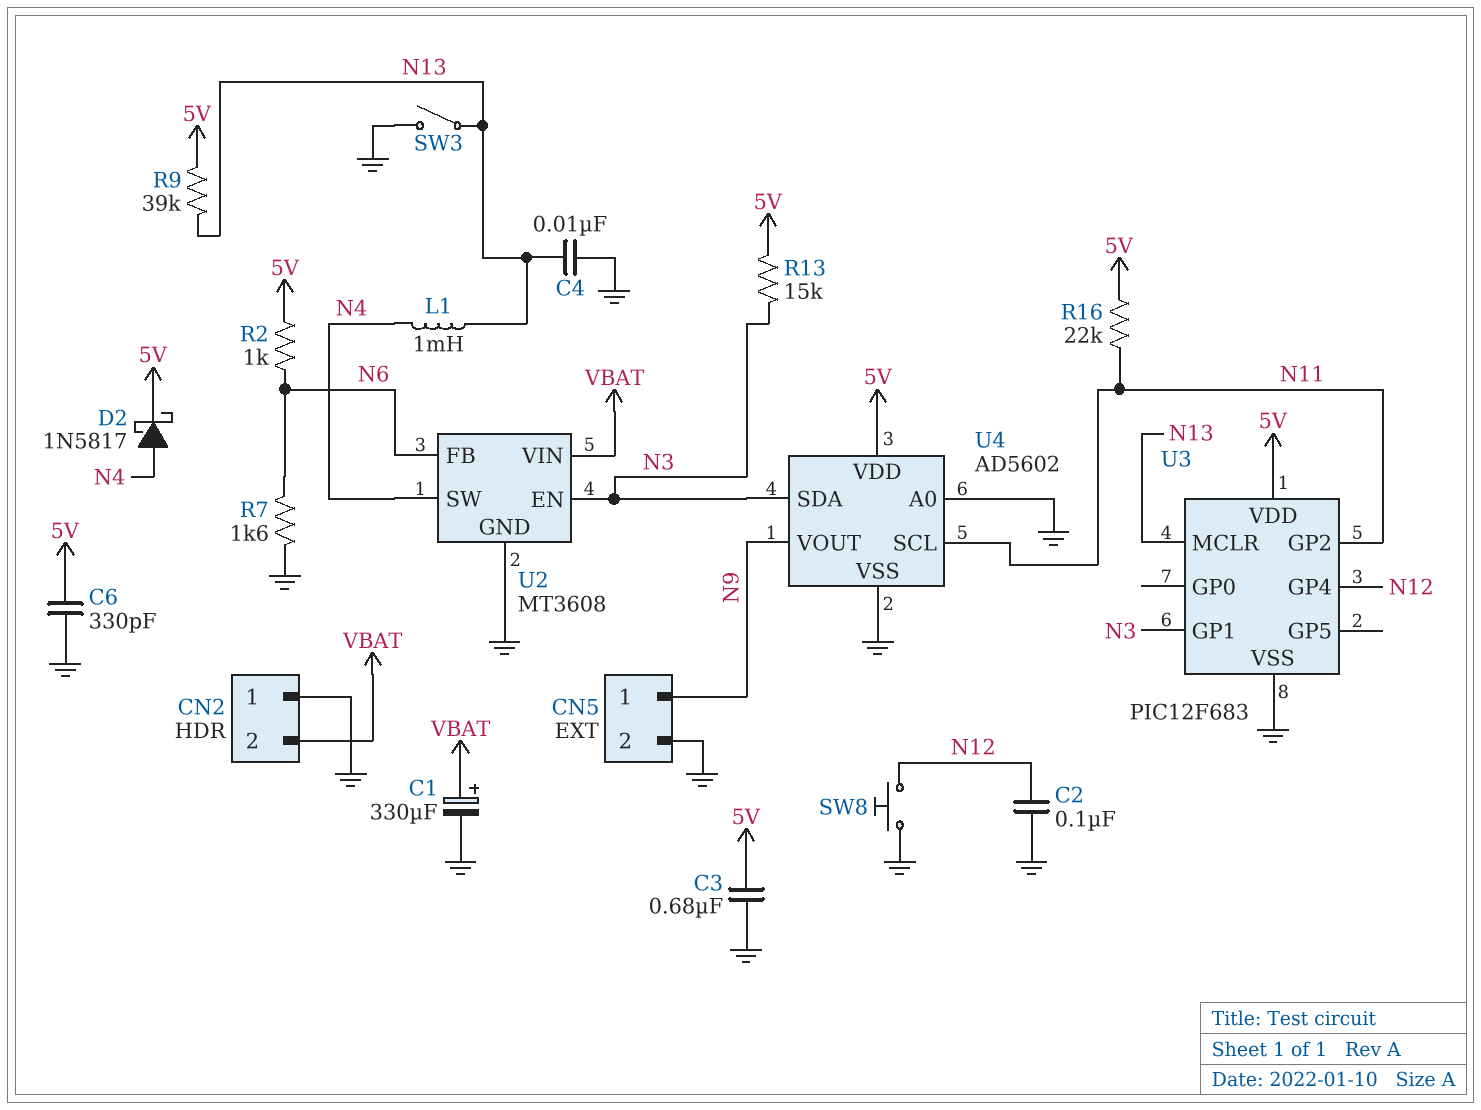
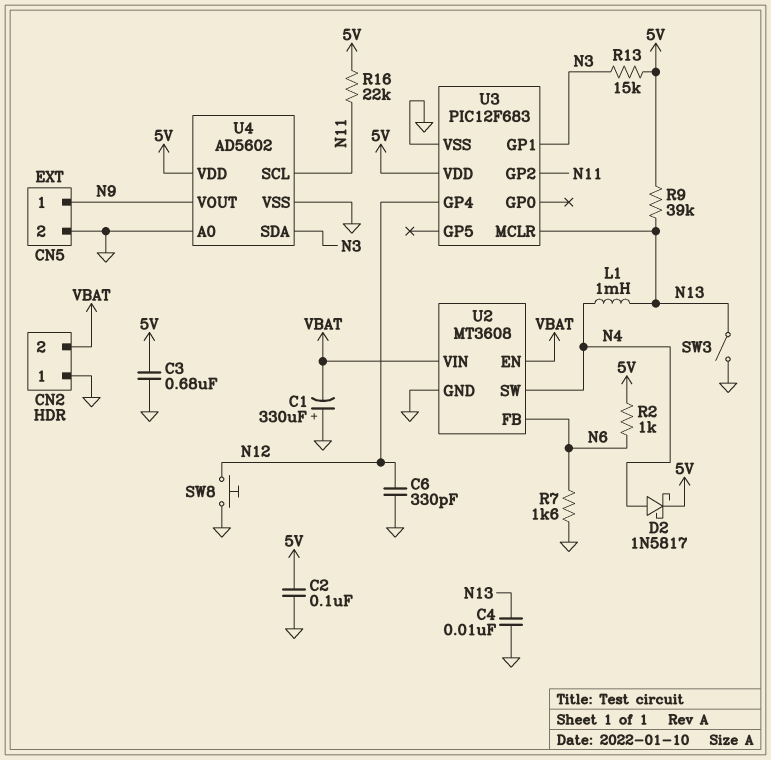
C1: 330uF (plus VBAT, minus GND) -> 330uF (plus GND, minus VBAT)
C2: 100nF (GND, N12) -> 100nF (5V, GND)
C6: 330pF (5V, GND) -> 330pF (GND, N12)
U2 pin EN: N3 -> VBAT

